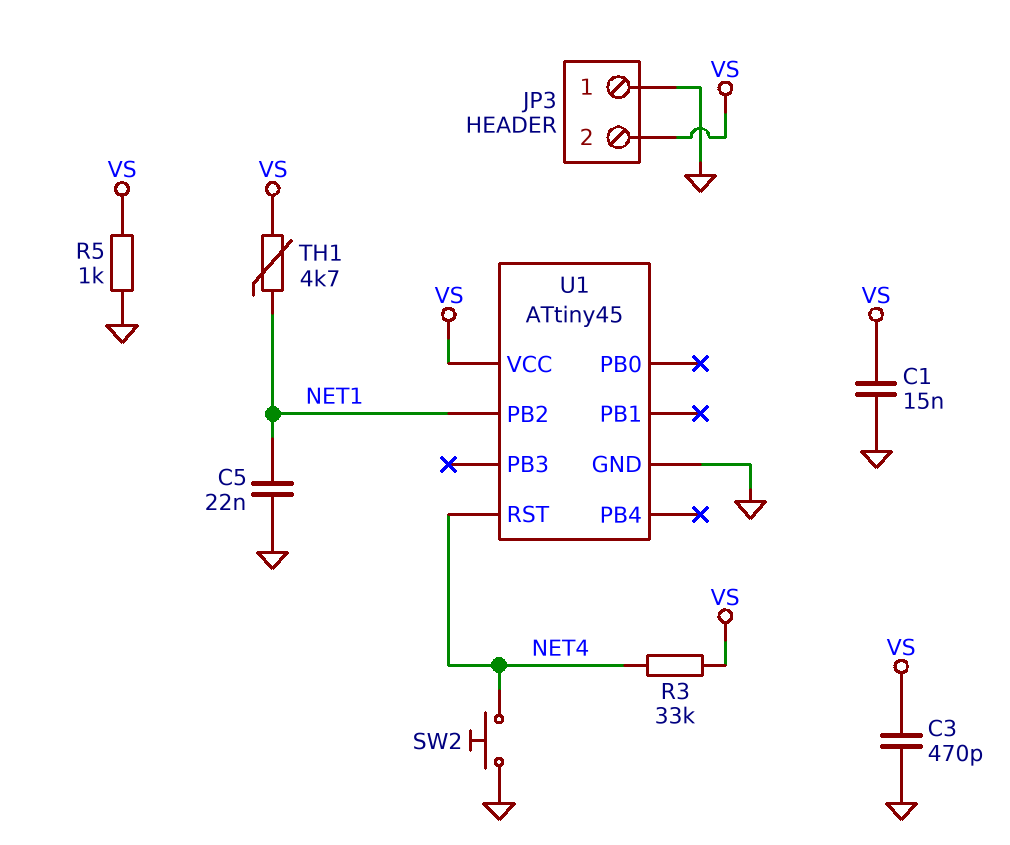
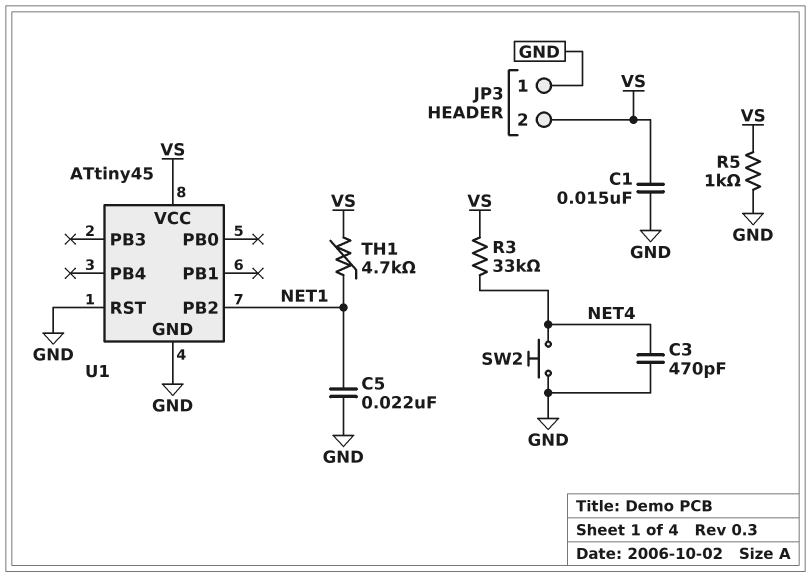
C3: 470pF (GND, VS) -> 470pF (GND, NET4)
U1 pin RST: NET4 -> GND

